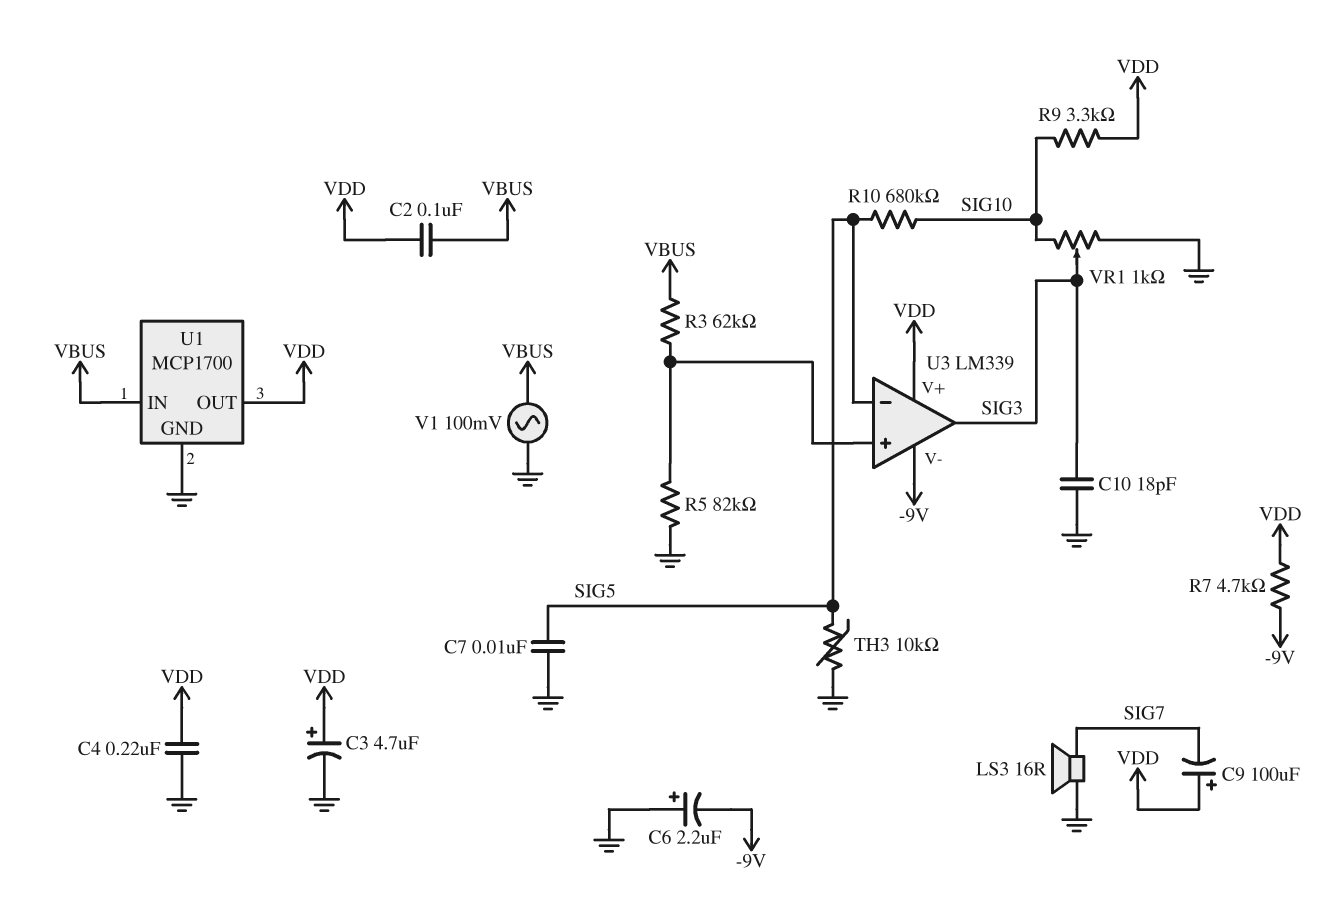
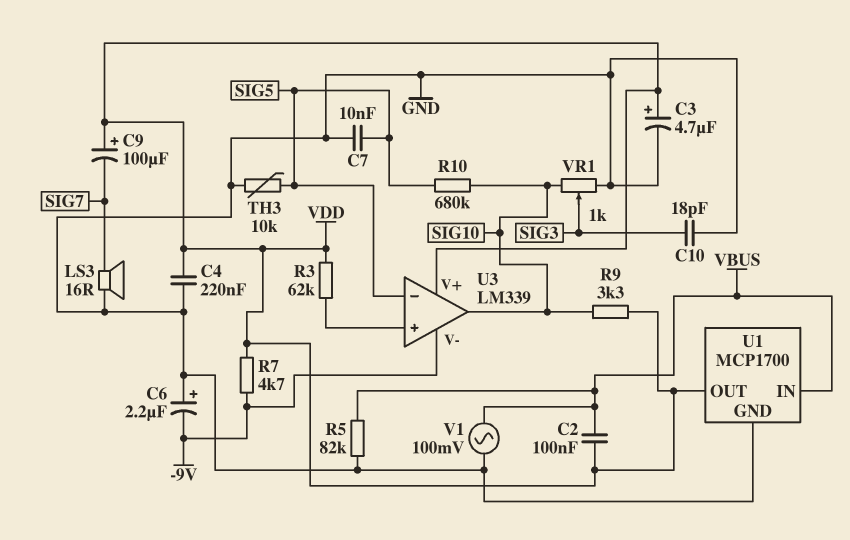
R3: 62k (U3/in+, VBUS) -> 62k (U3/in+, VDD)
R5: 82k (GND, U3/in+) -> 82k (GND, VBUS)
U3 pin out: SIG3 -> SIG10

